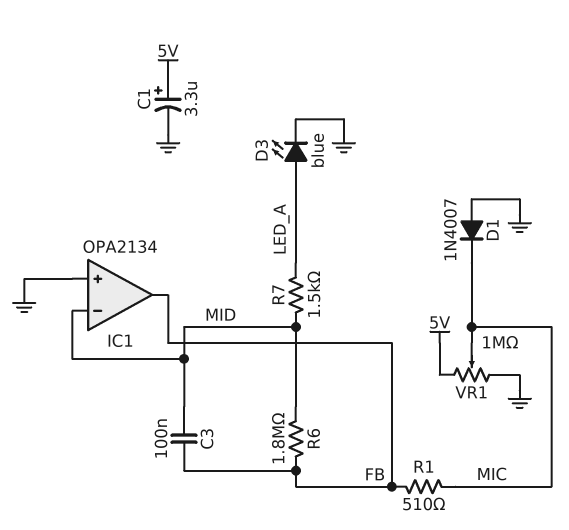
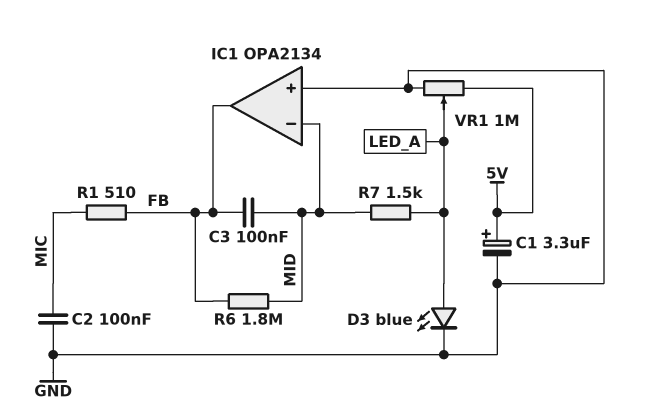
C2: none -> 100nF (GND, MIC)
D1: diode 1N4007 (A GND, K MIC) -> none
VR1: 1M (5V, GND, wiper MIC) -> 1M (5V, GND, wiper LED_A)

